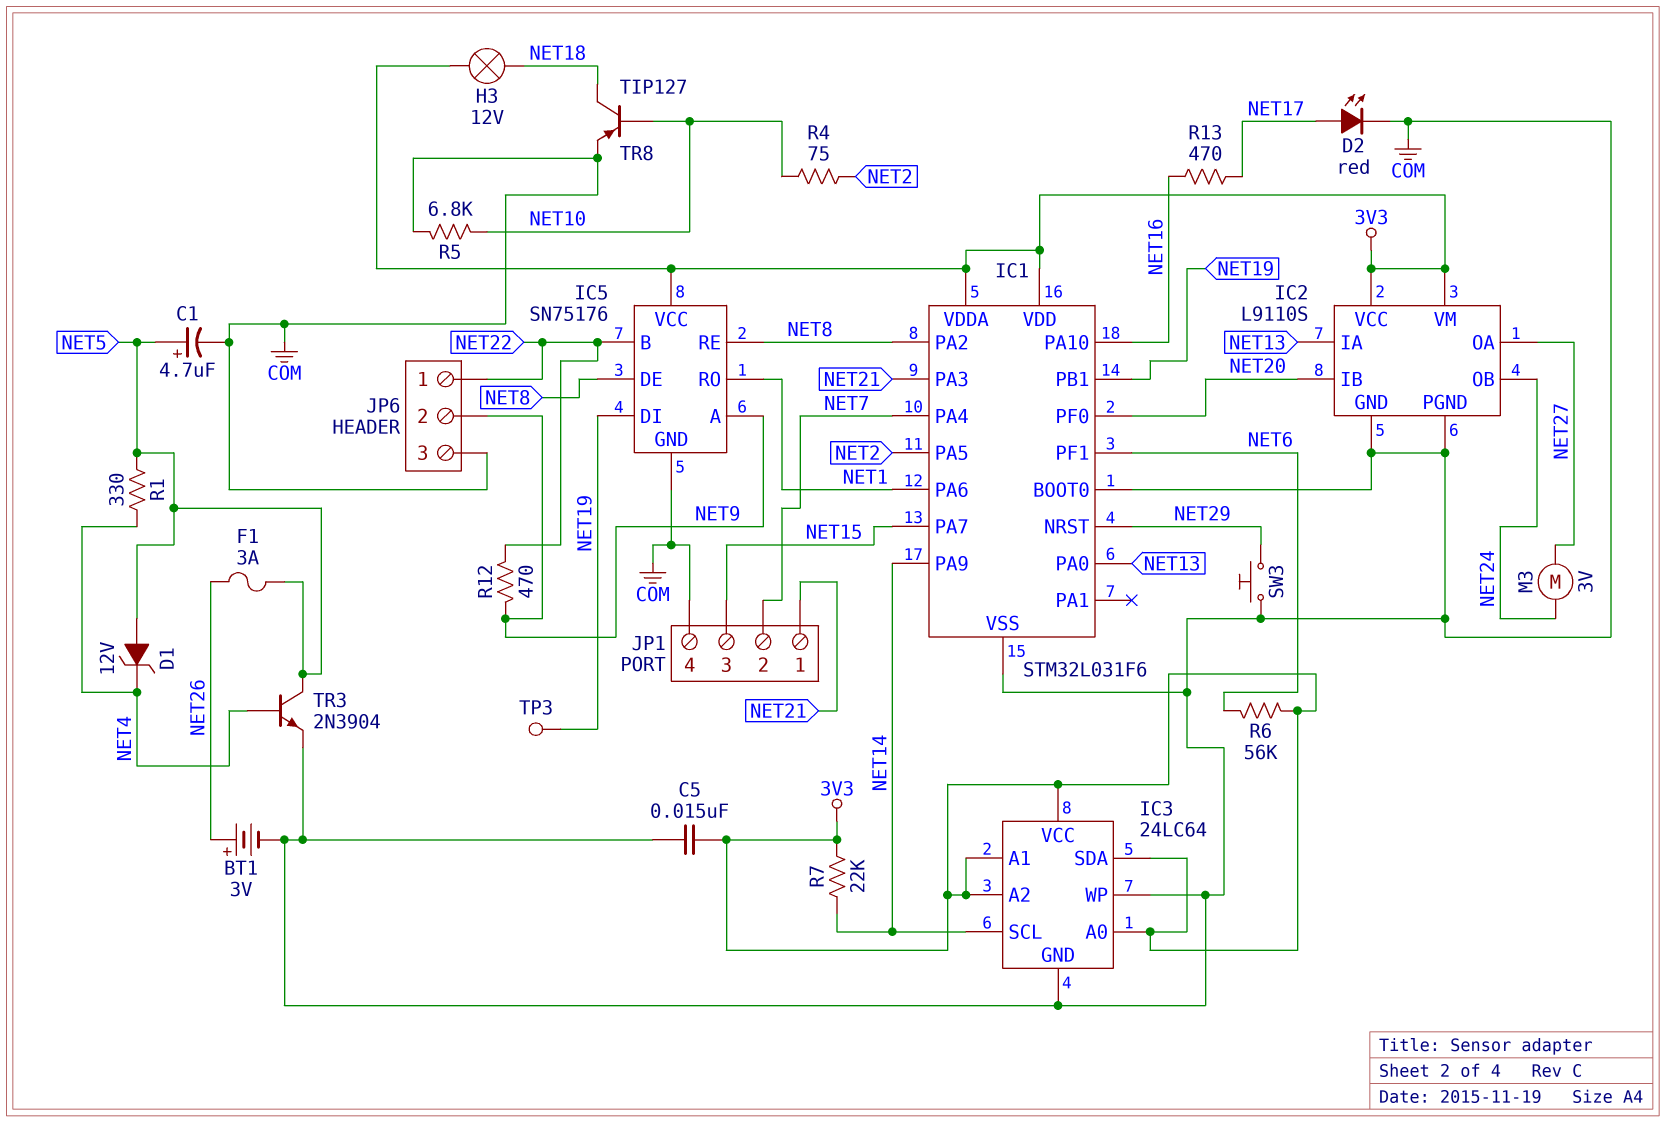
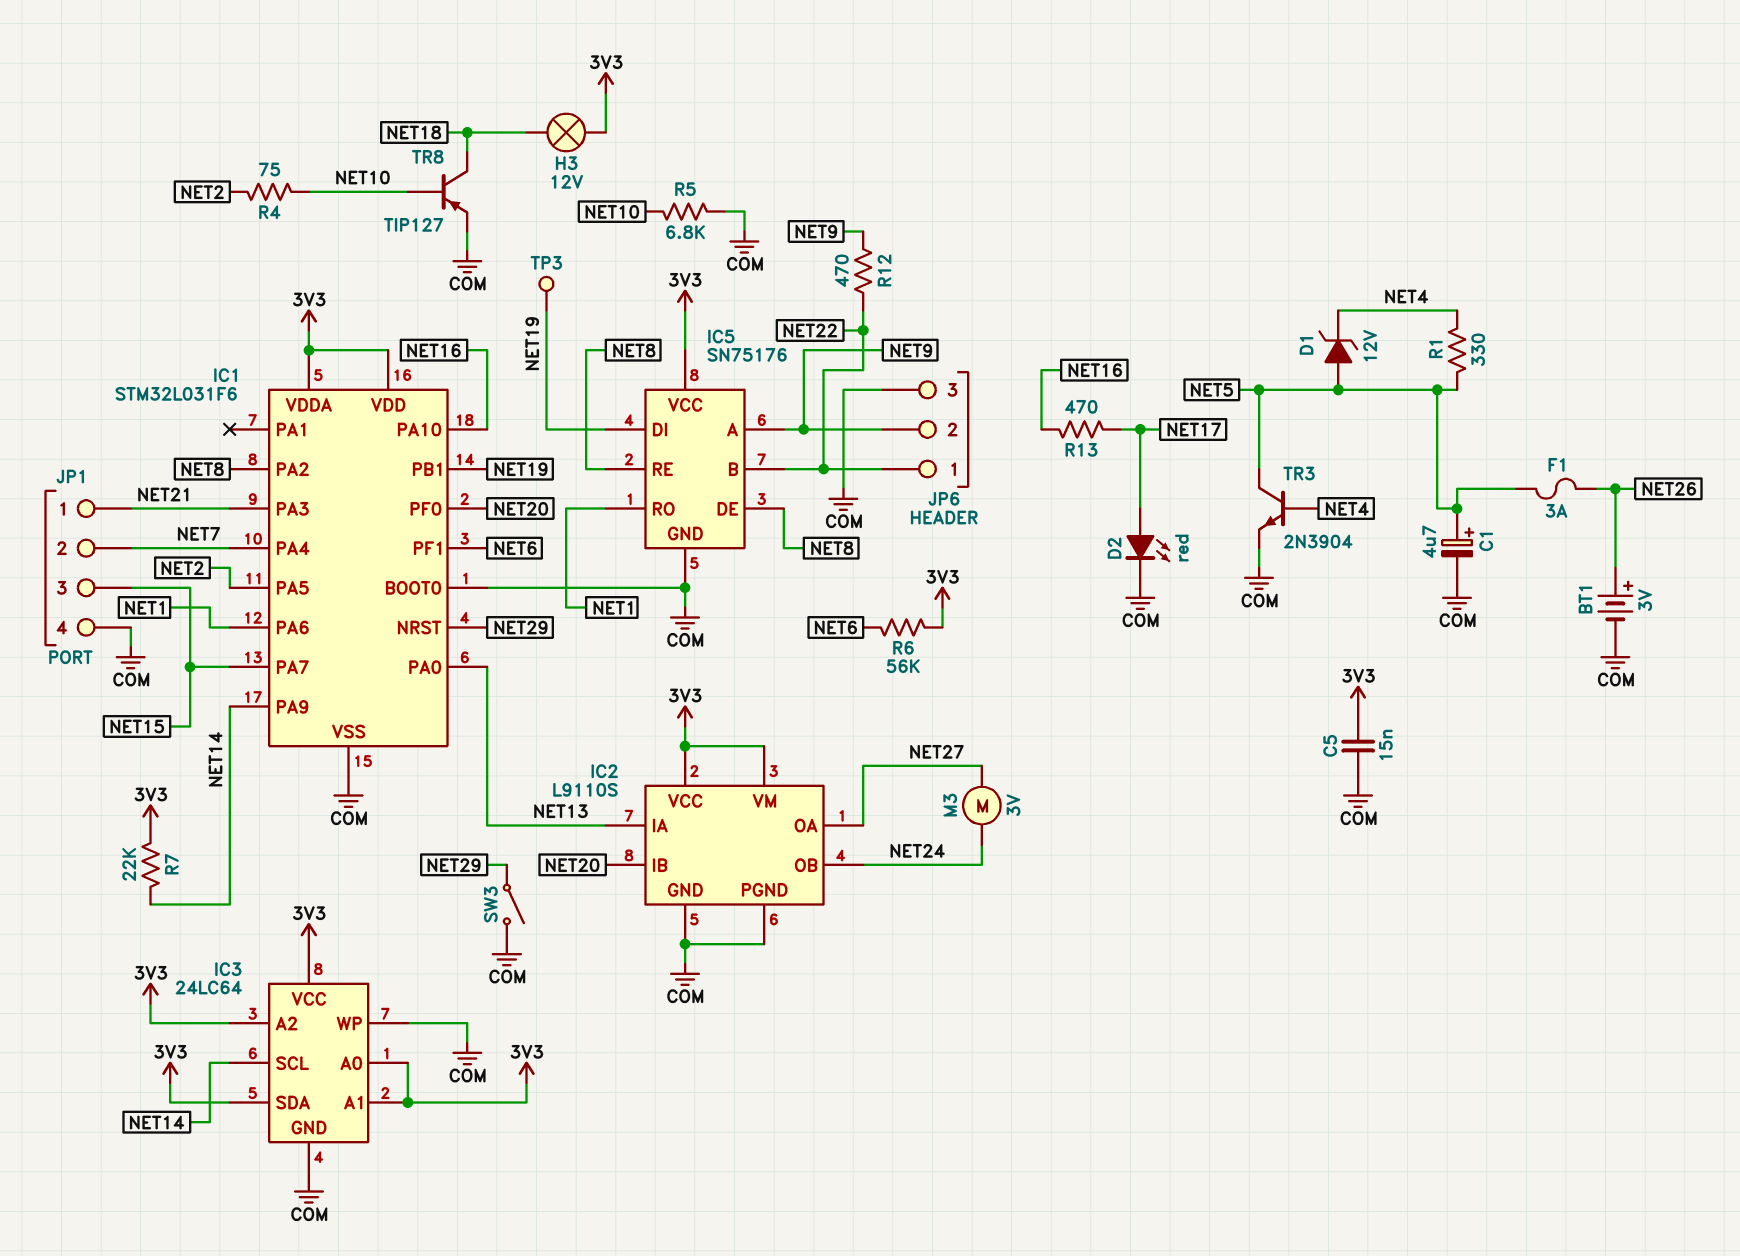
SW3: button (COM, NET29) -> switch (COM, NET29)

